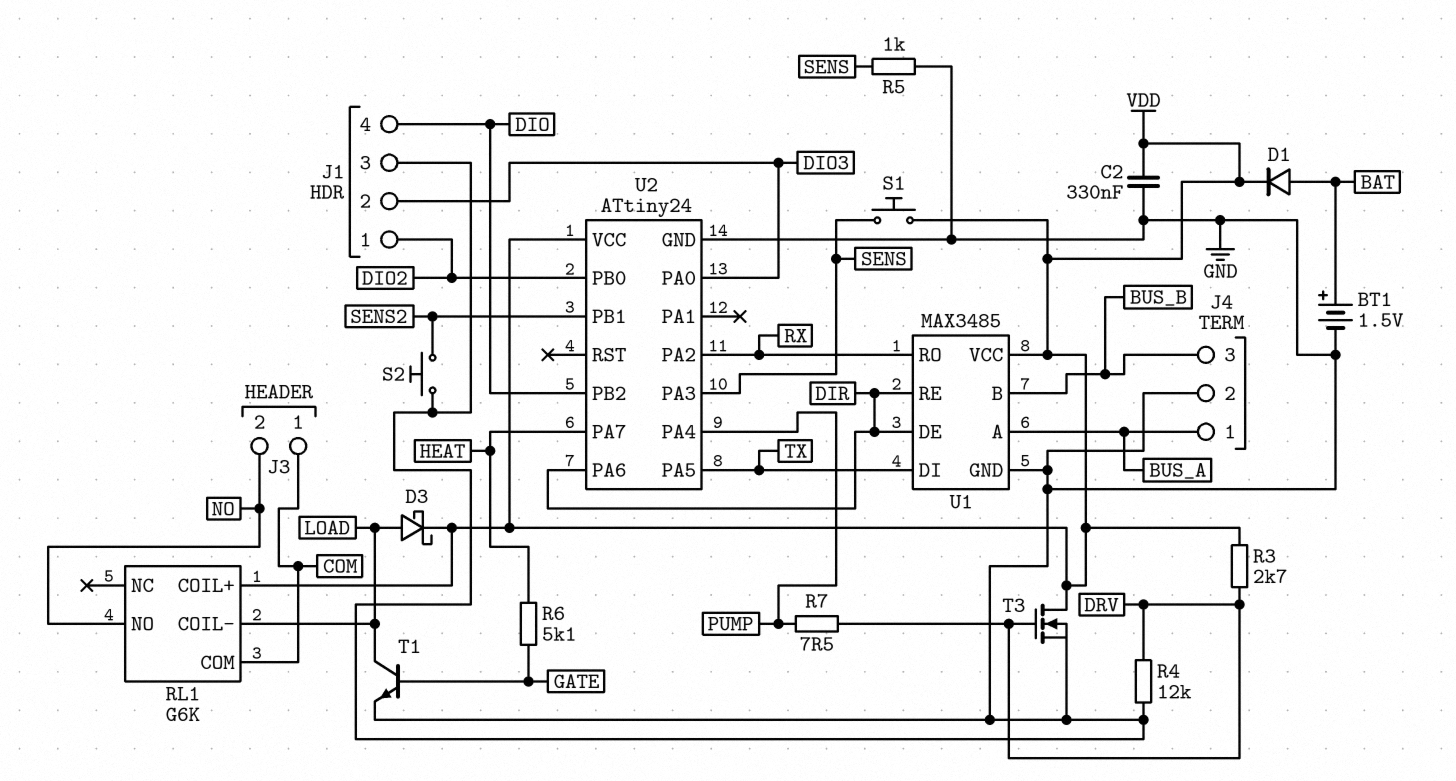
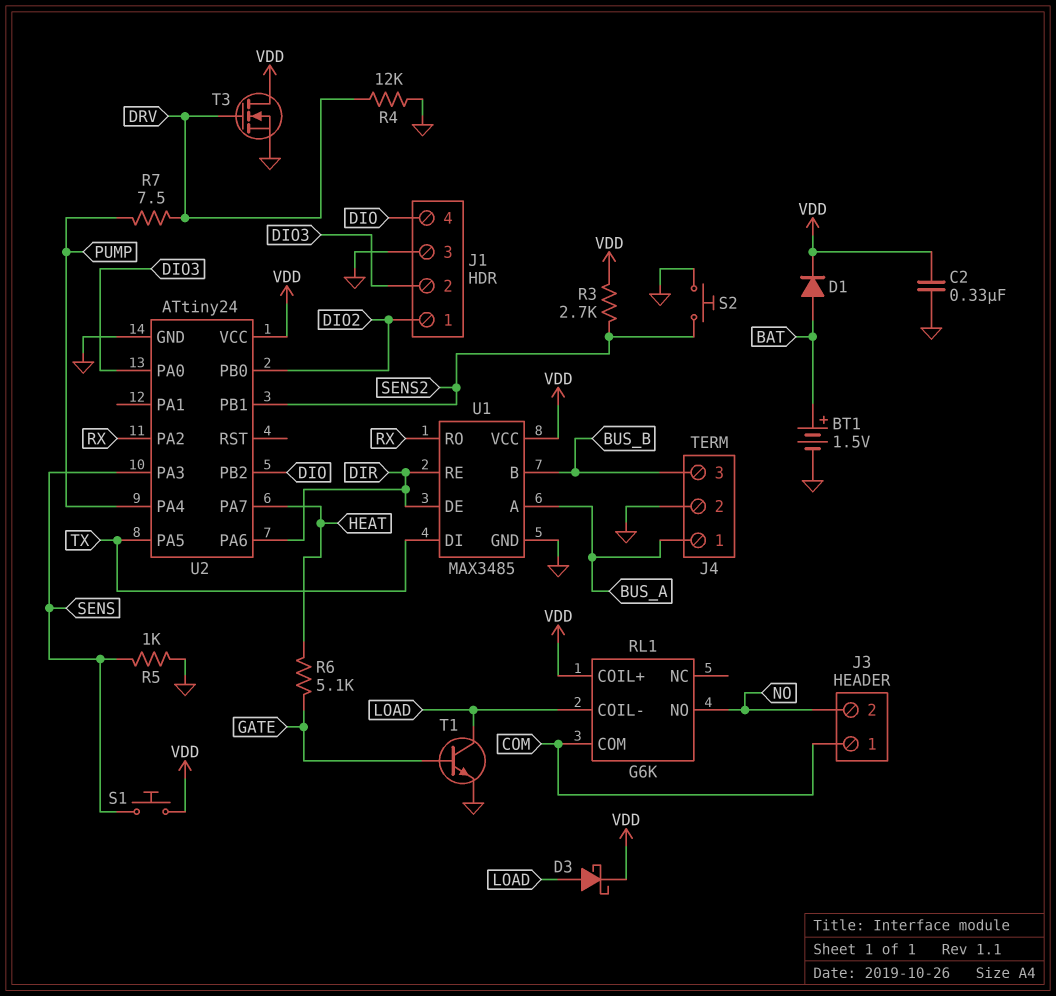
R3: 2.7k (DRV, VDD) -> 2.7k (SENS2, VDD)

